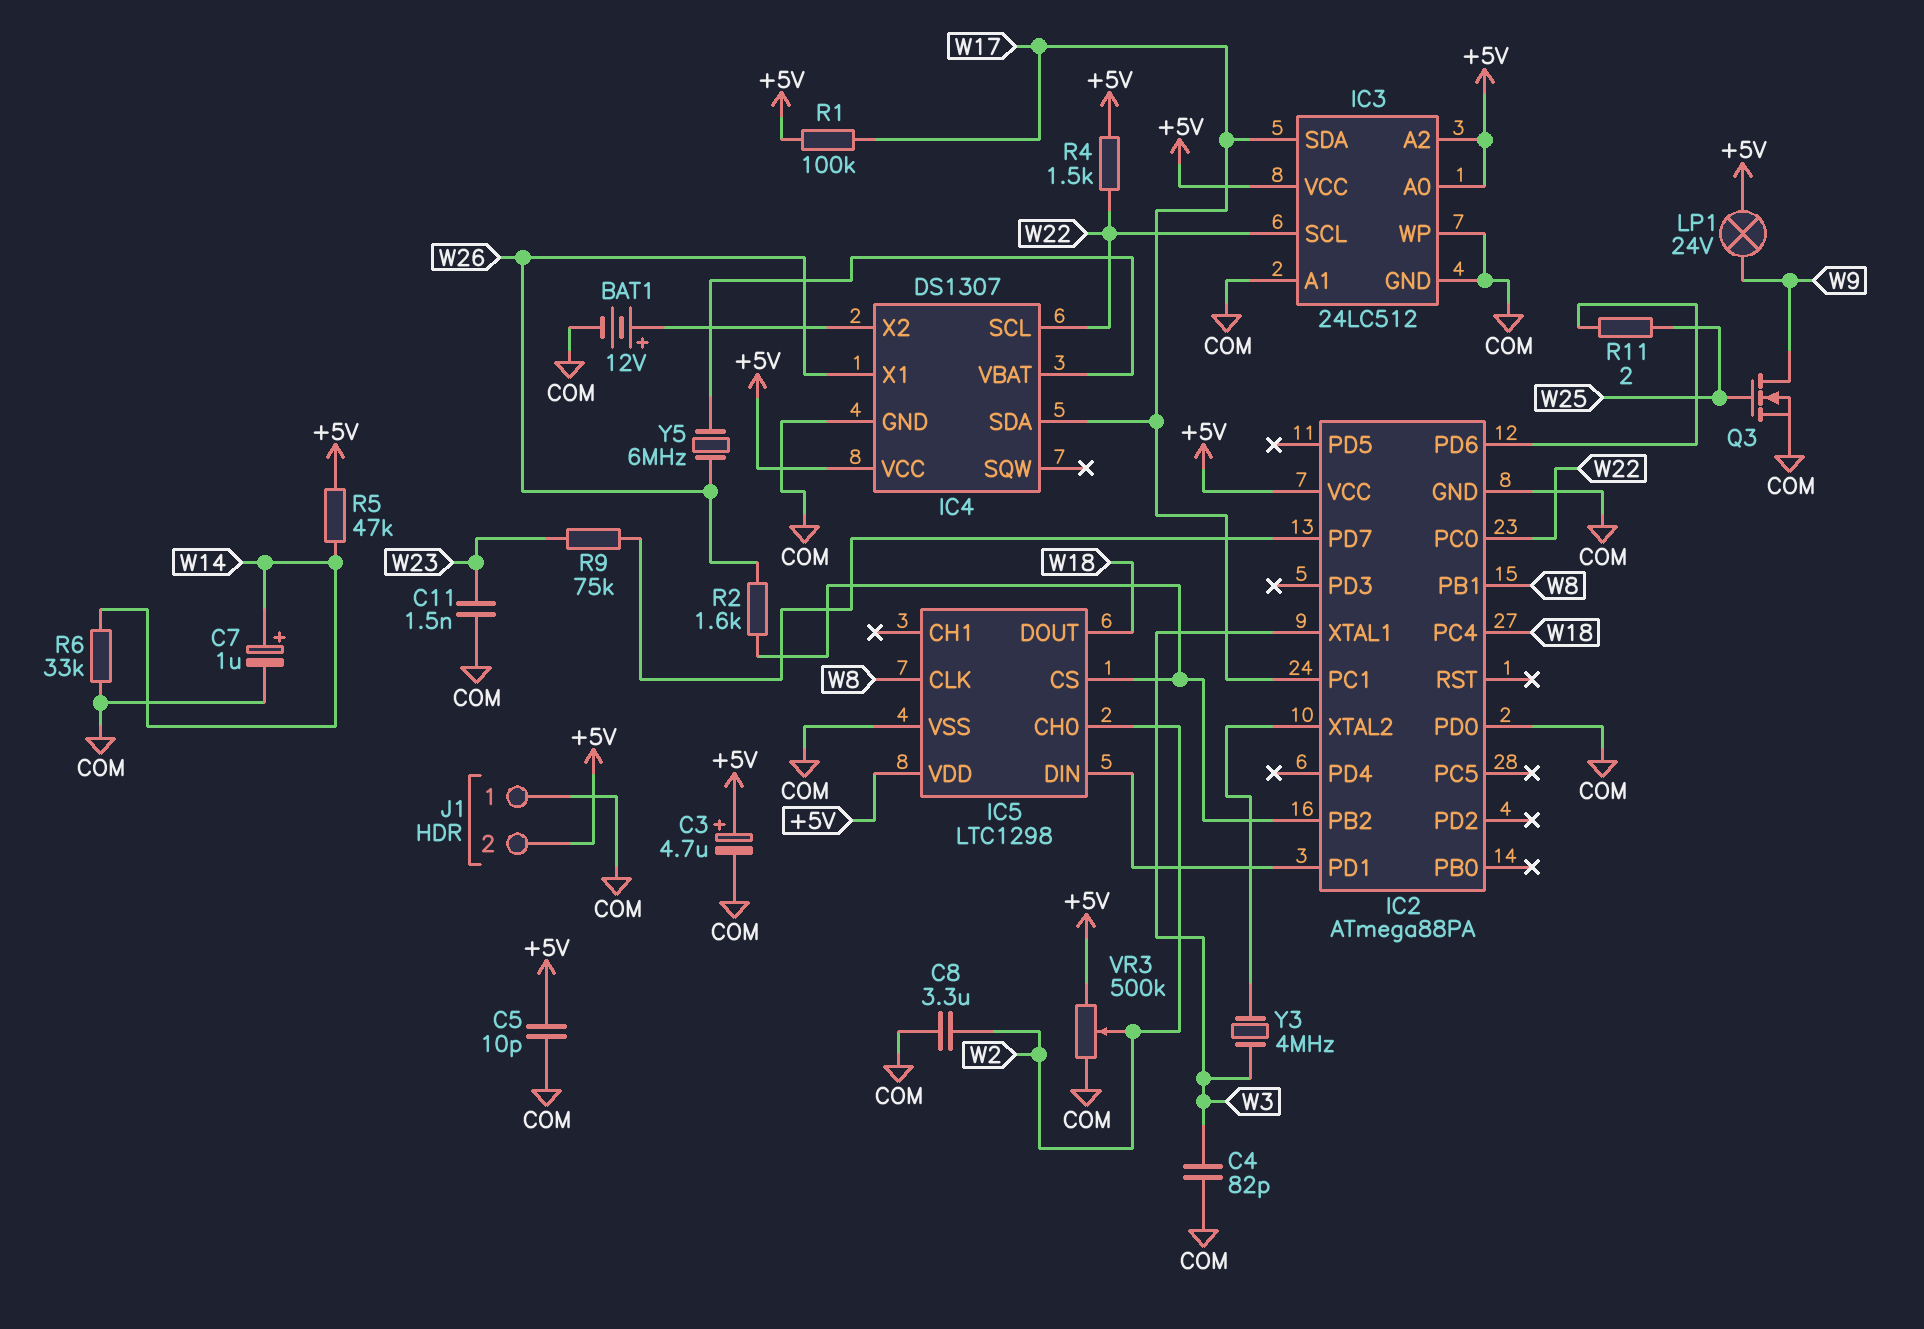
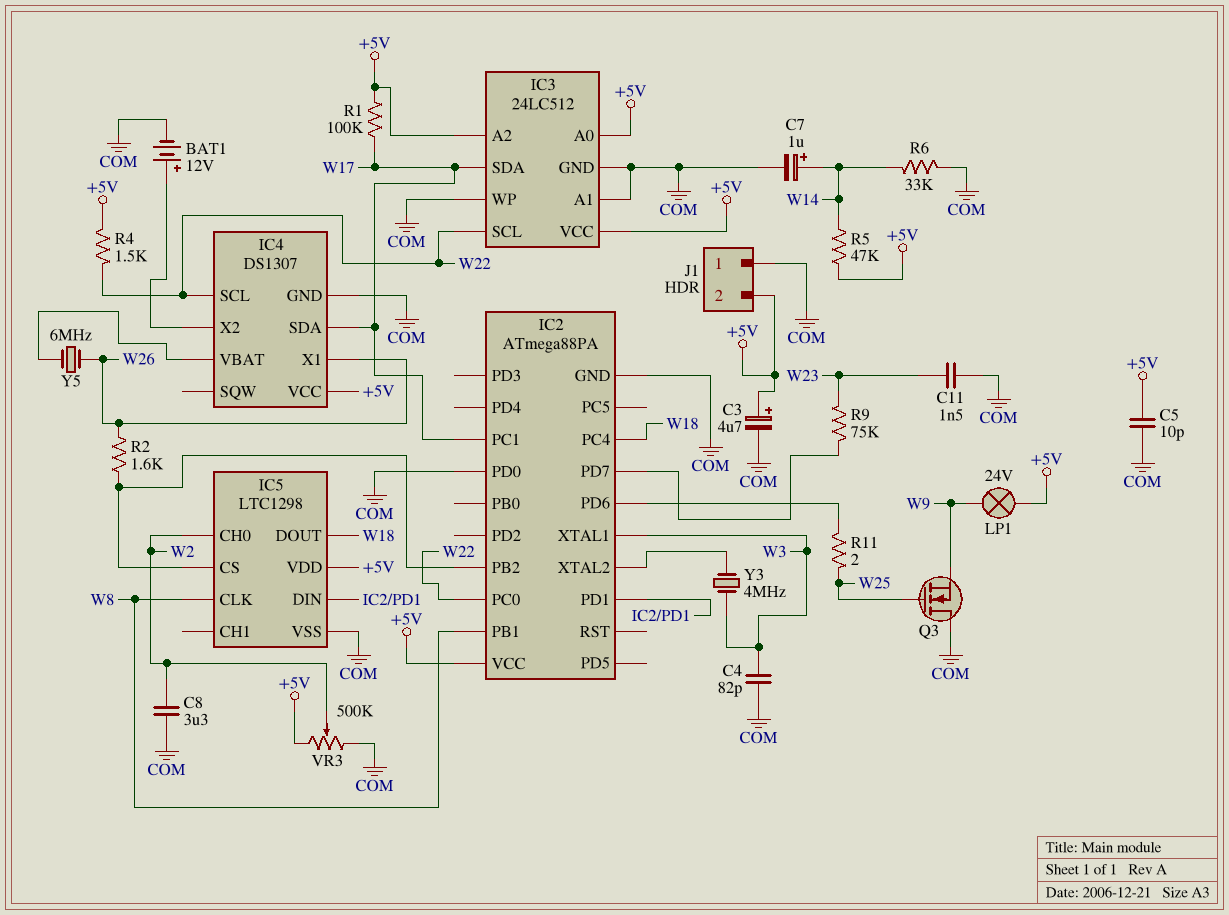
Q3: NMOS (G W25, D W9, S COM) -> NMOS (G W25, D COM, S W9)

